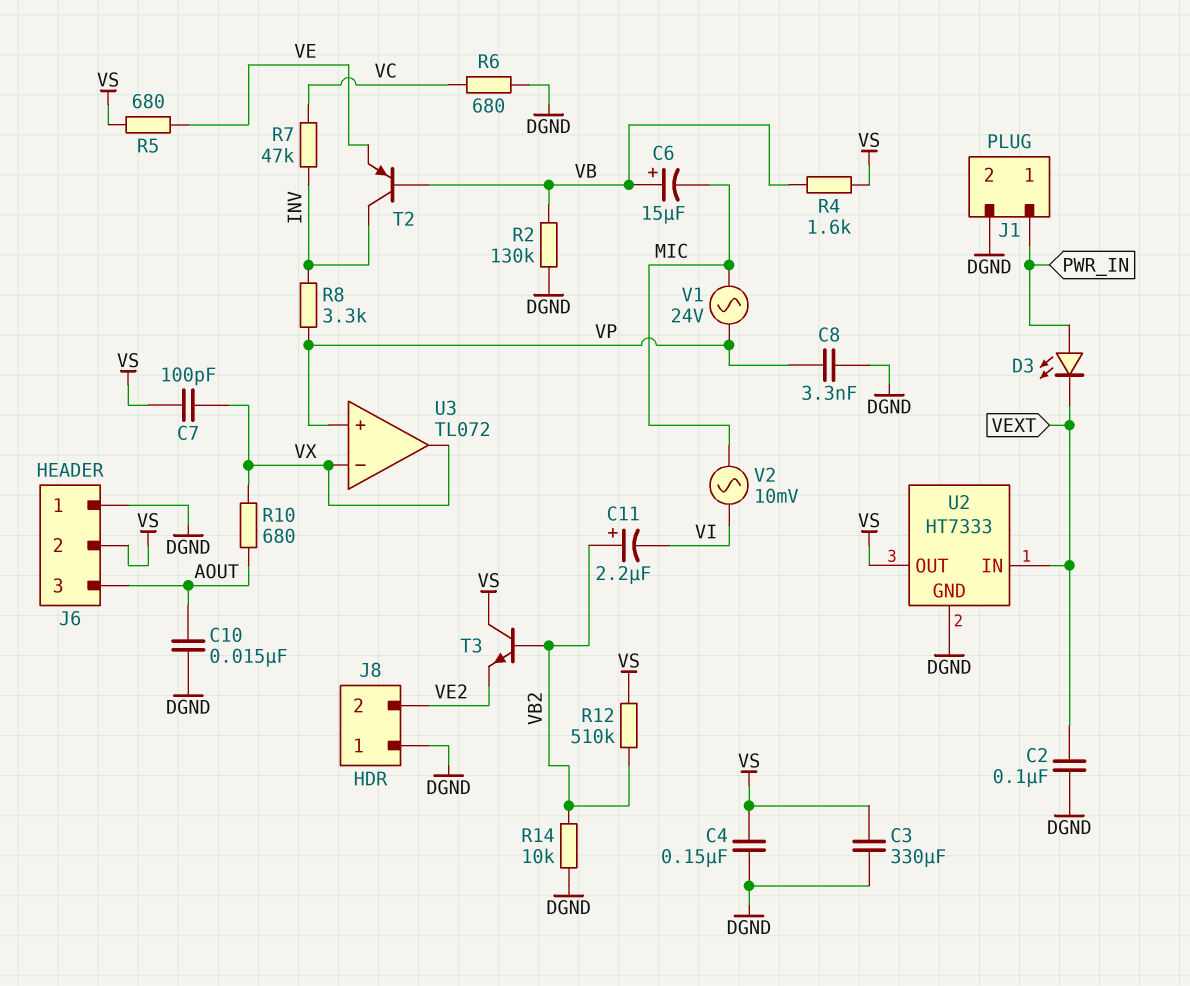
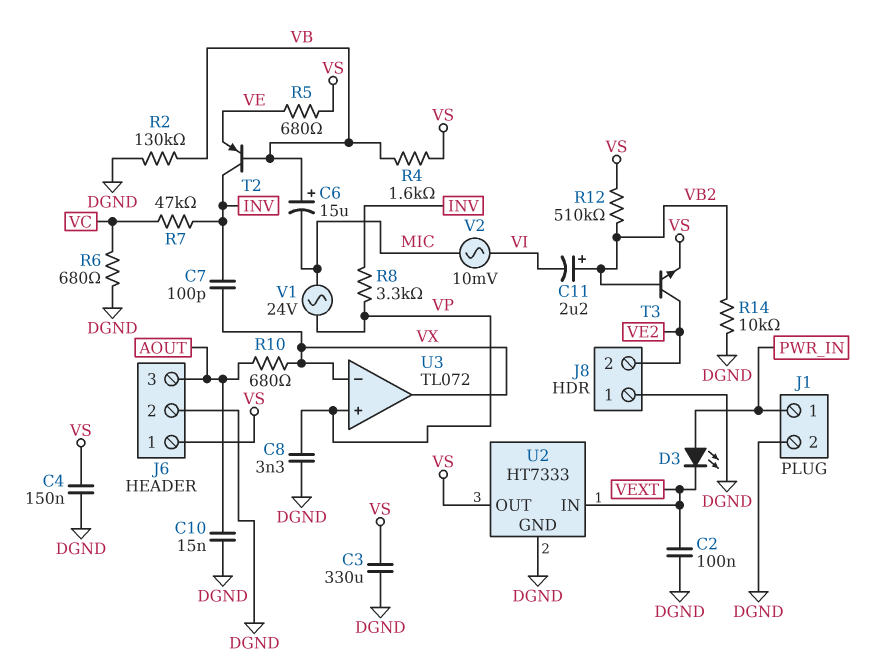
C7: 100pF (VS, VX) -> 100pF (INV, VX)
J6 pin 1: DGND -> VS
J6 pin 2: VS -> DGND
T3: NPN (B VB2, C VS, E VE2) -> NPN (B VB2, C VE2, E VS)

